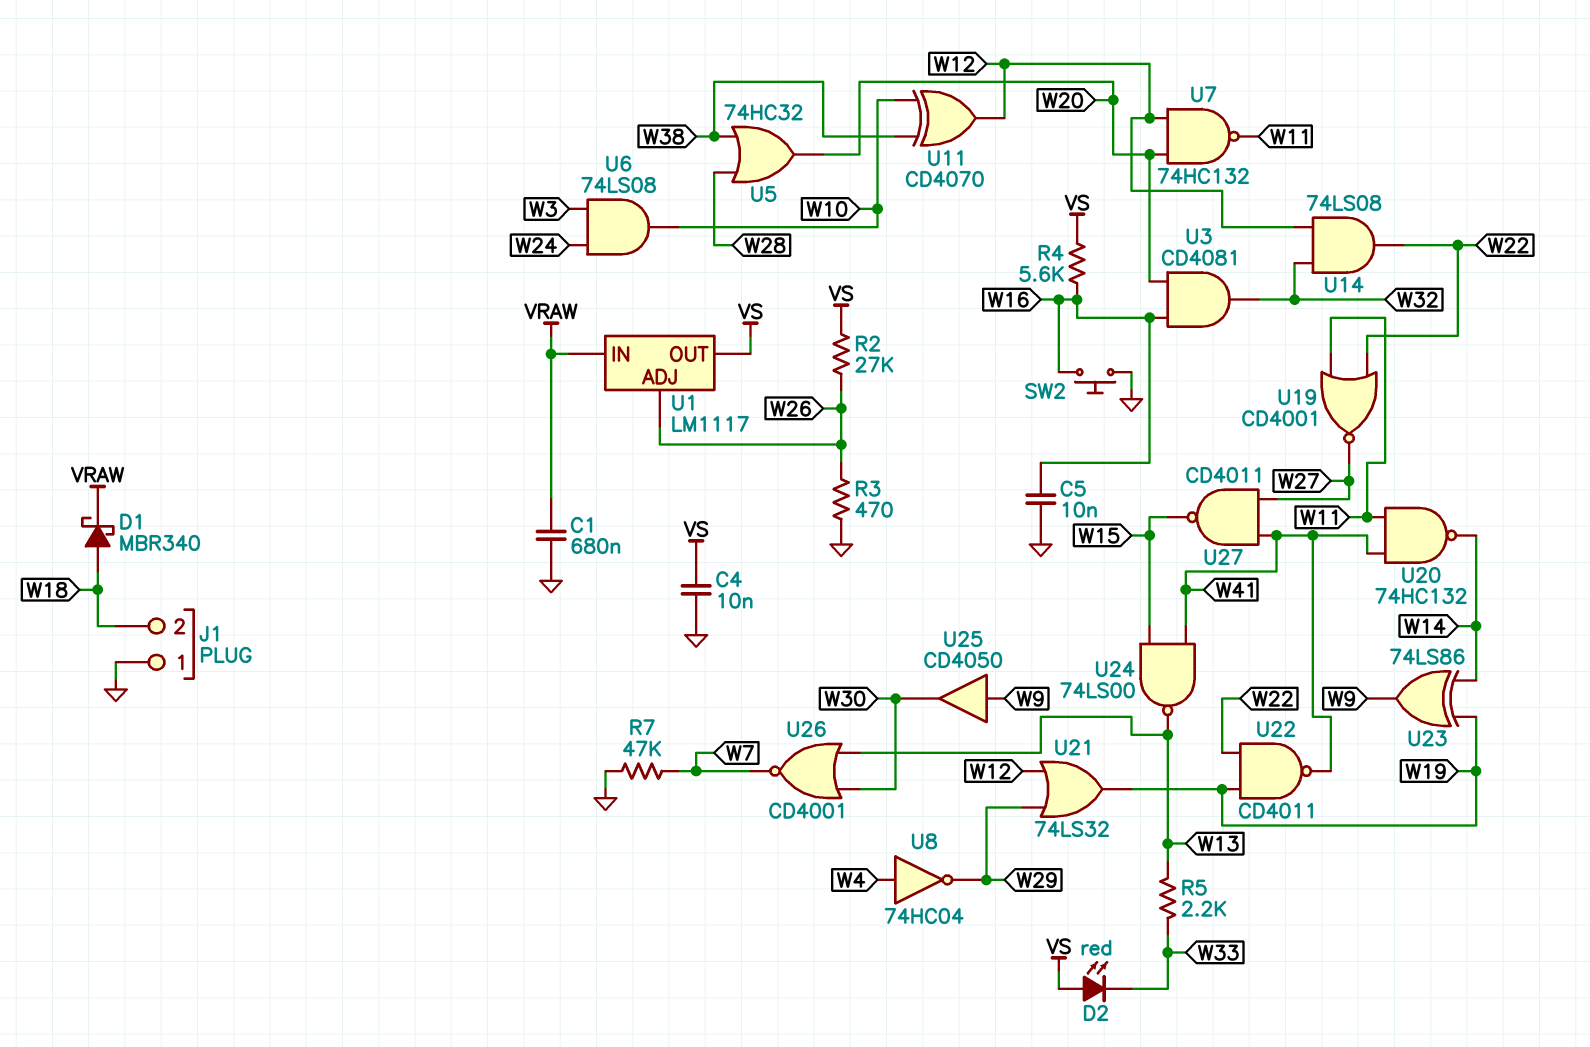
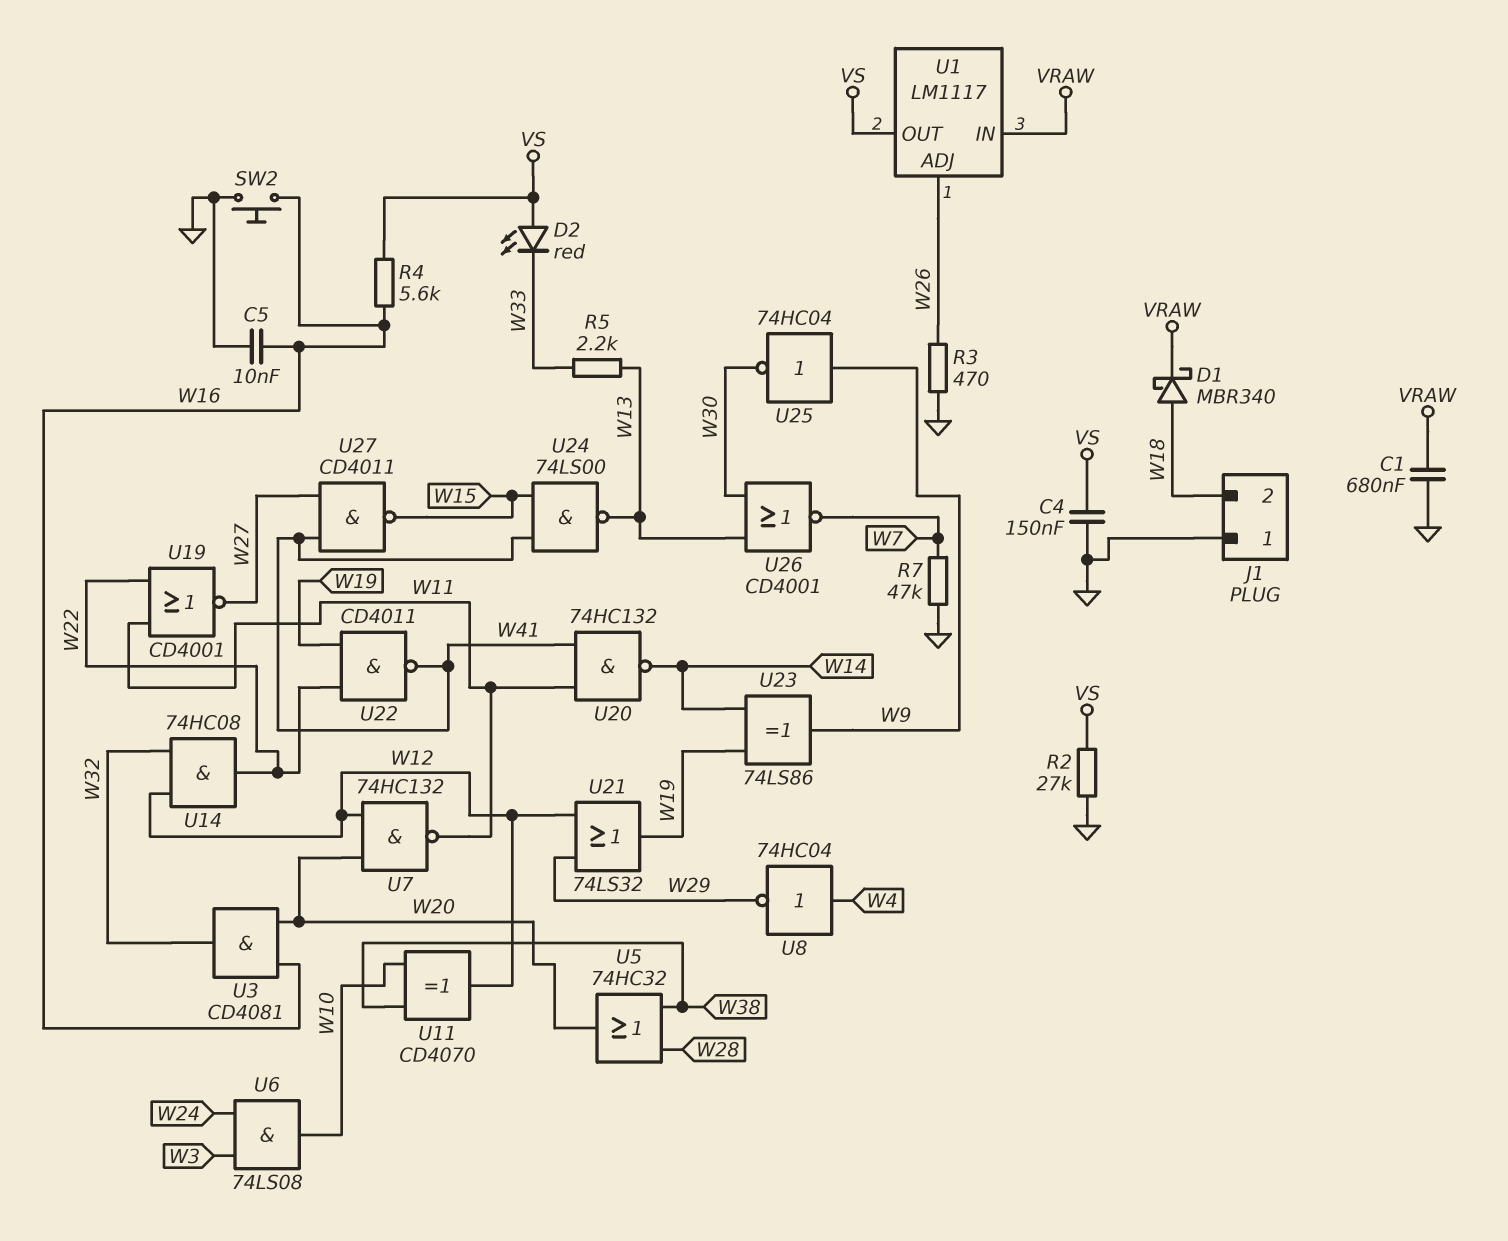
C4: 10nF (GND, VS) -> 150nF (GND, VS)
R2: 27k (VS, W26) -> 27k (GND, VS)
U14: AND 74LS08 (in W12, in W32, out W22) -> AND 74HC08 (in W12, in W32, out W22)
U25: buffer CD4050 (in W9, out W30) -> NOT 74HC04 (in W9, out W30)

